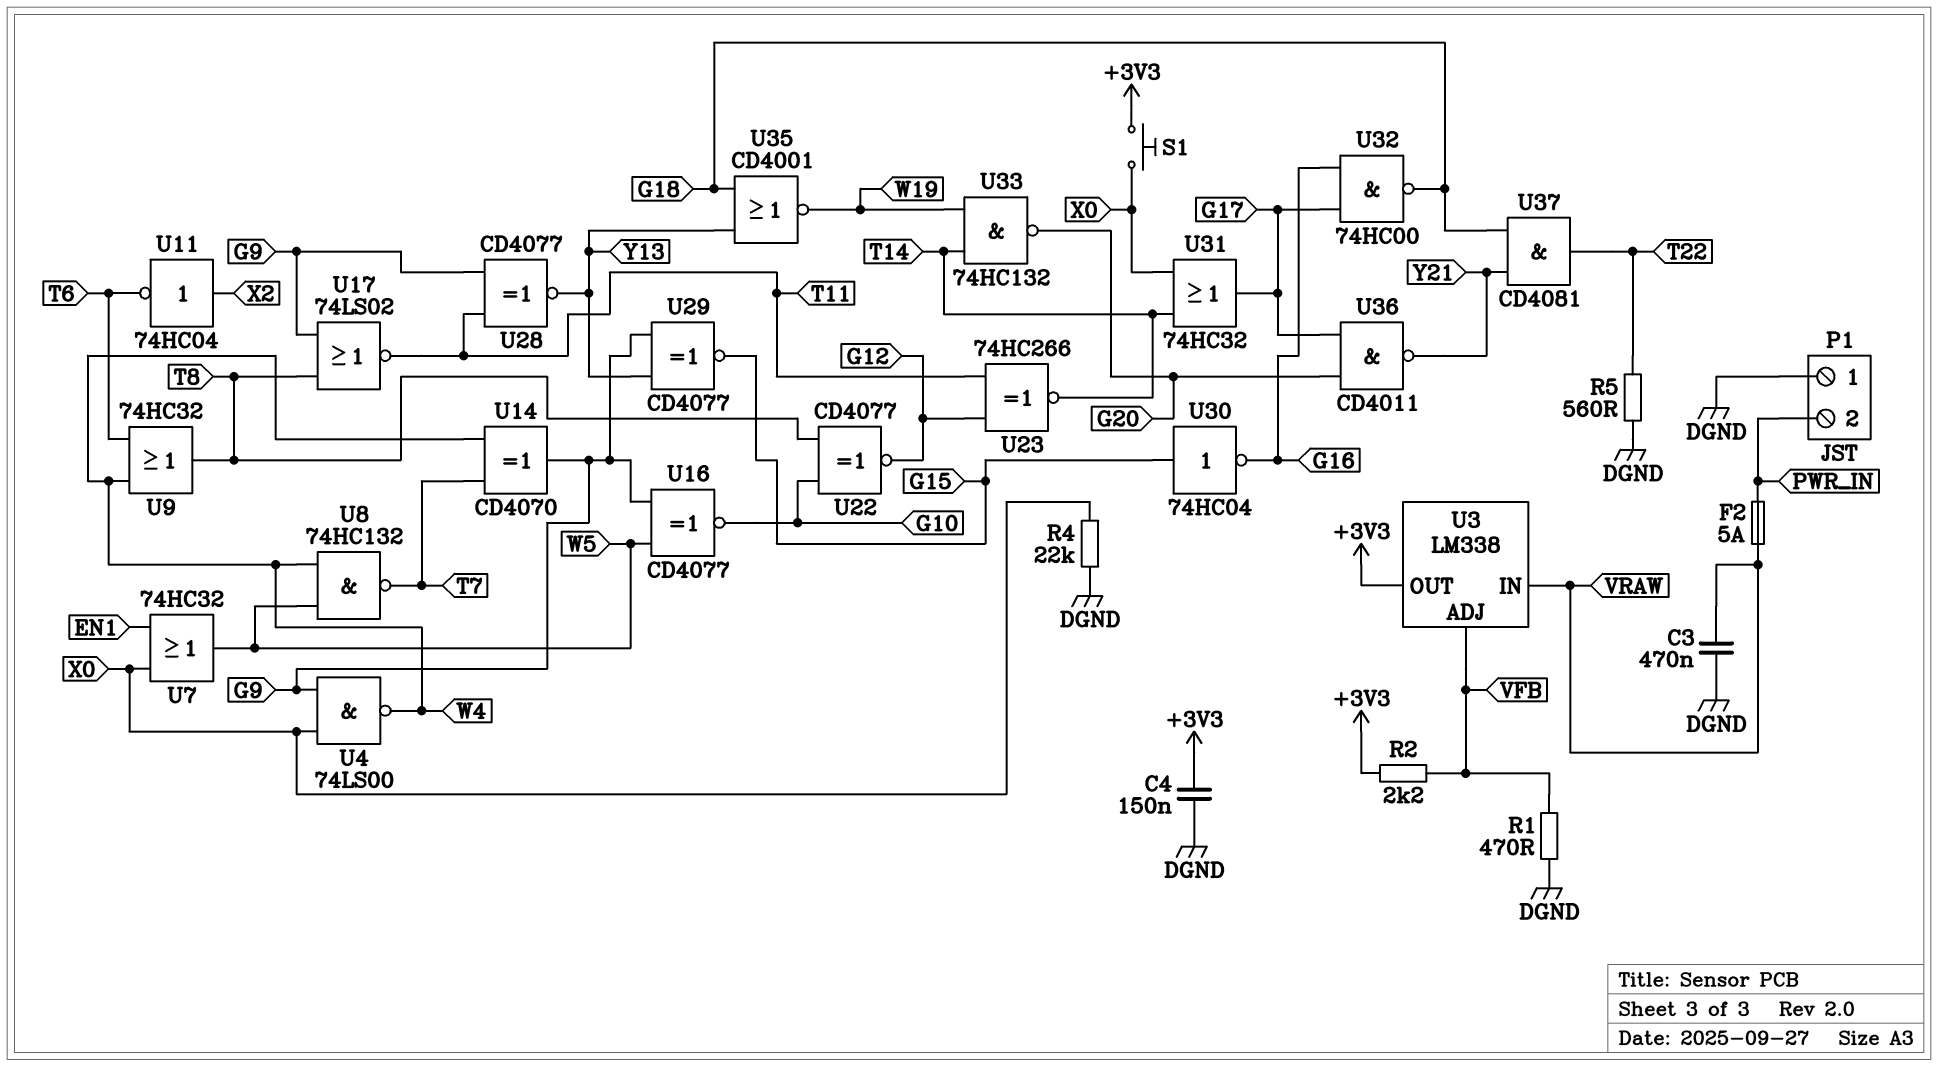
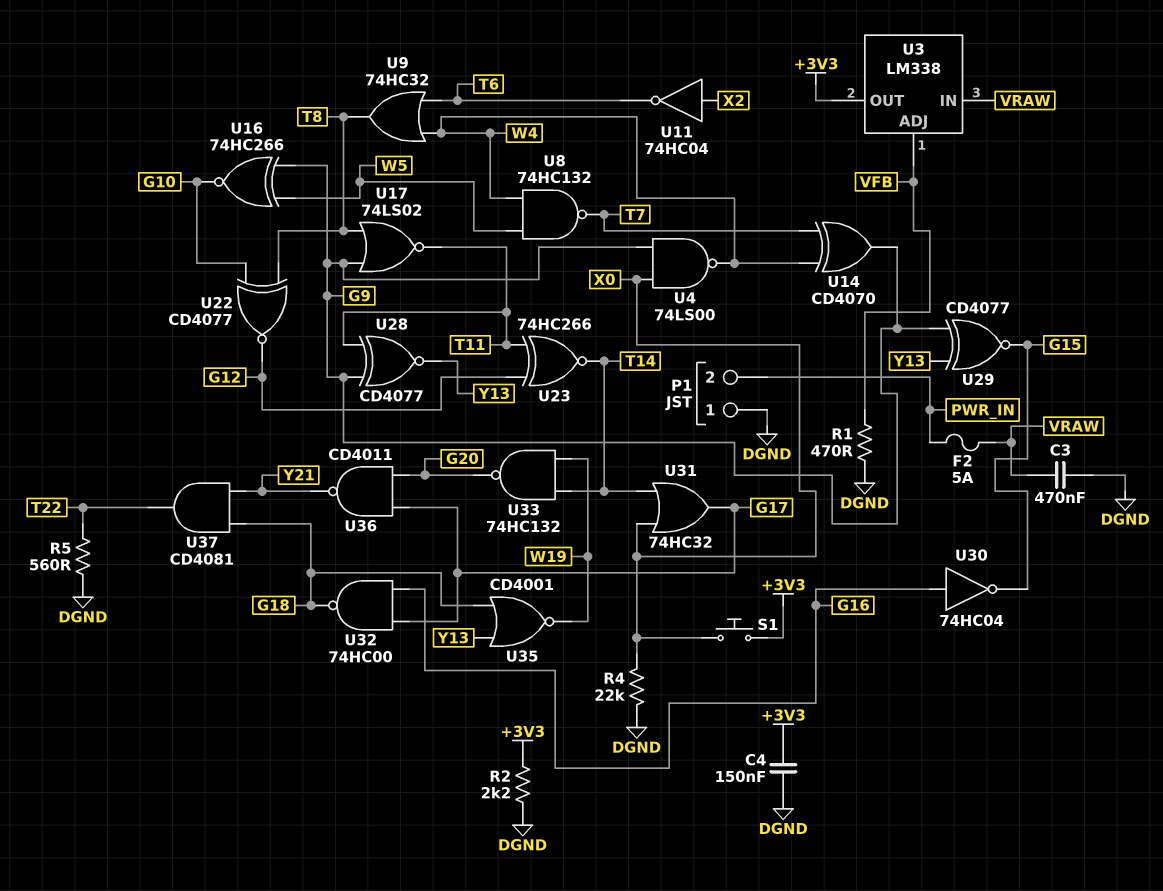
R2: 2.2k (+3V3, VFB) -> 2.2k (+3V3, DGND)
U7: OR 74HC32 (in EN1, in X0, out W5) -> none
U16: XNOR CD4077 (in G9, in W5, out G10) -> XNOR 74HC266 (in G9, in W5, out G10)
U30: NOT 74HC04 (in G15, out G16) -> NOT 74HC04 (in G16, out G15)

